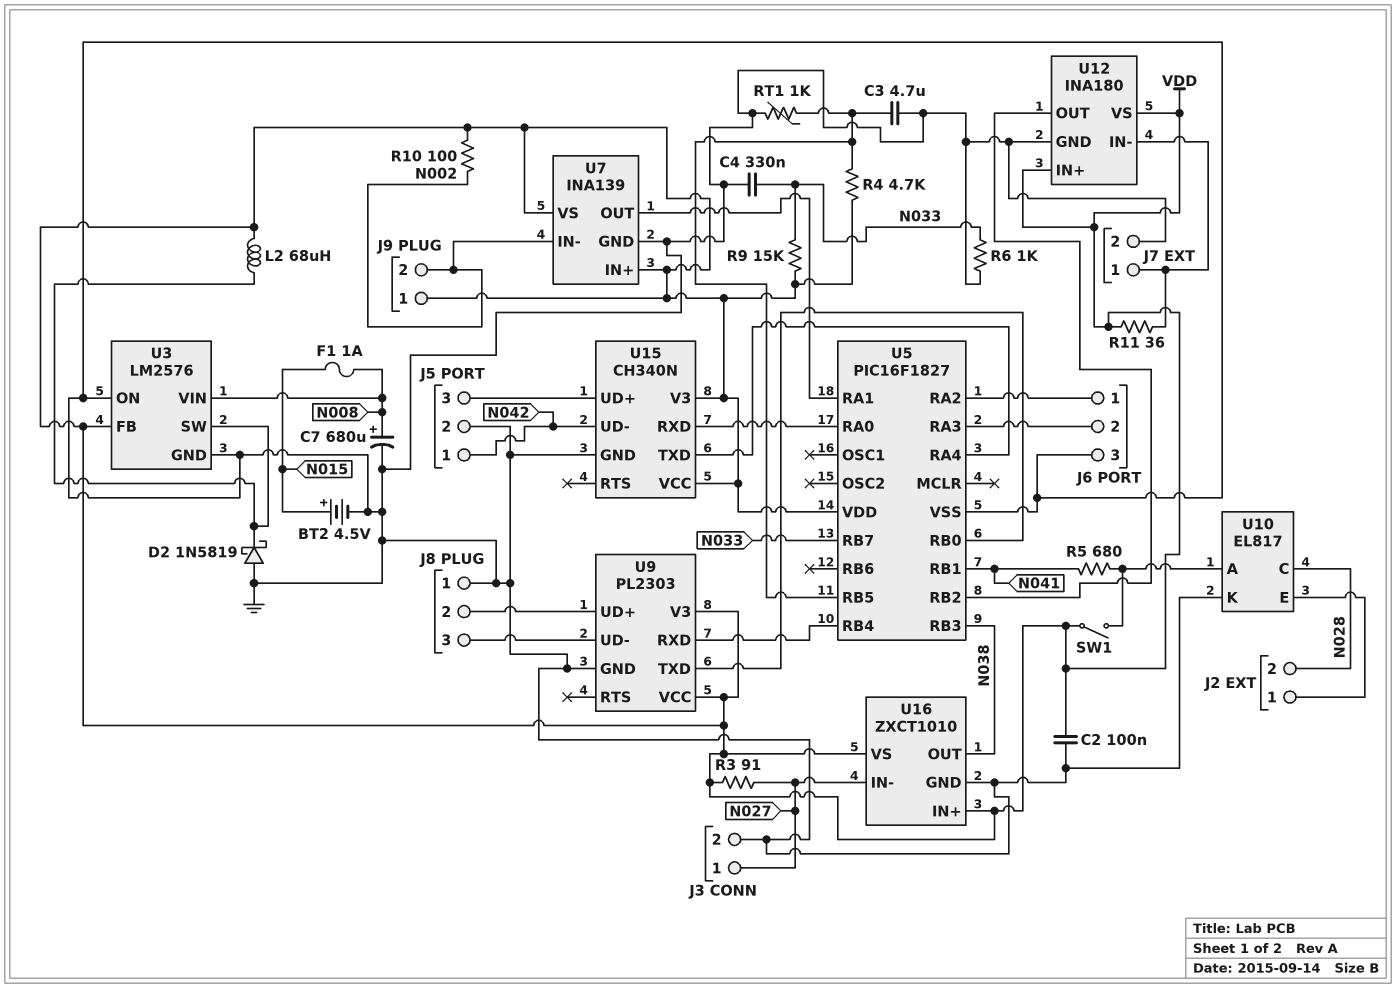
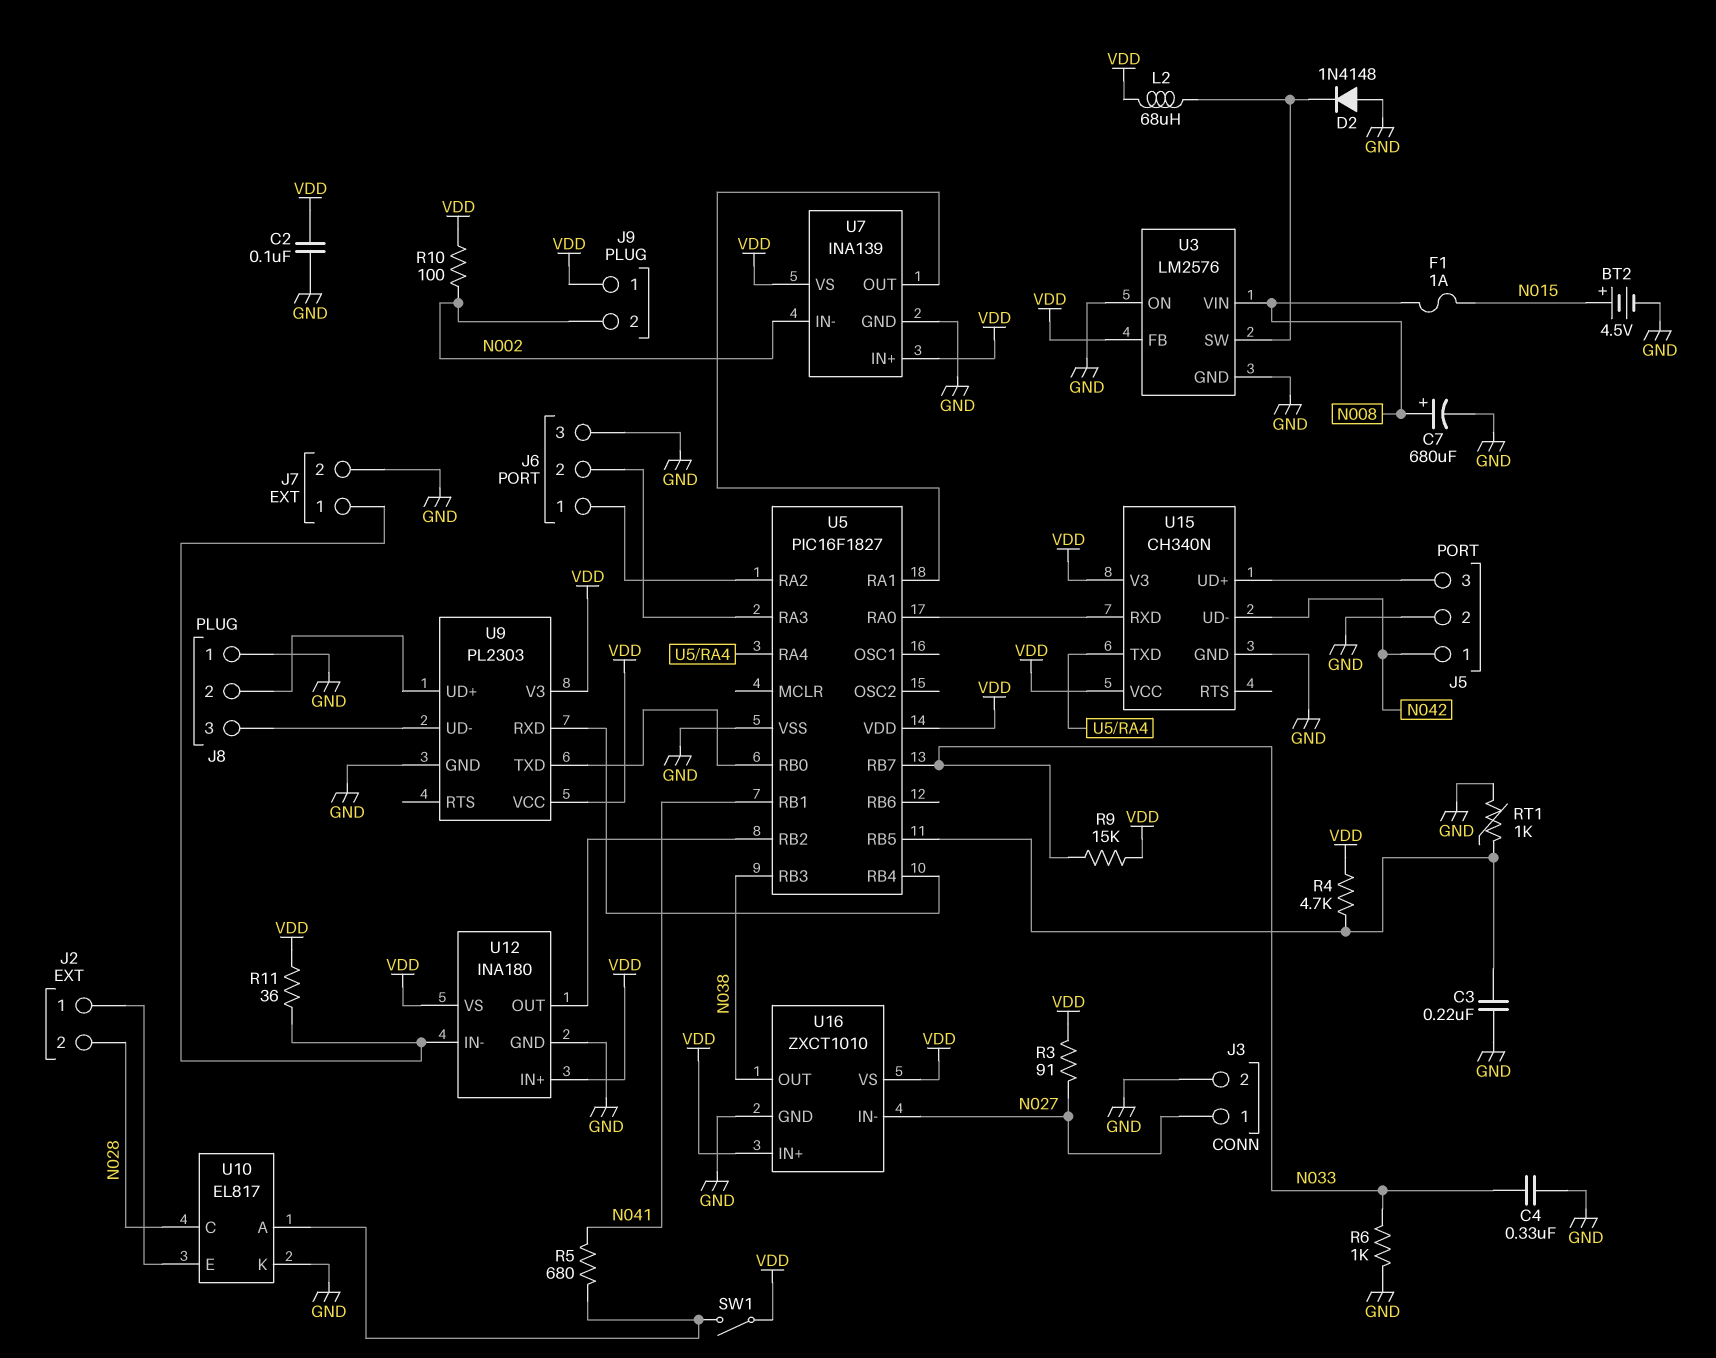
C3: 4.7uF (GND, U5/RB5) -> 220nF (GND, U5/RB5)
D2: schottky 1N5819 (A GND, K U3/SW) -> diode 1N4148 (A GND, K U3/SW)

